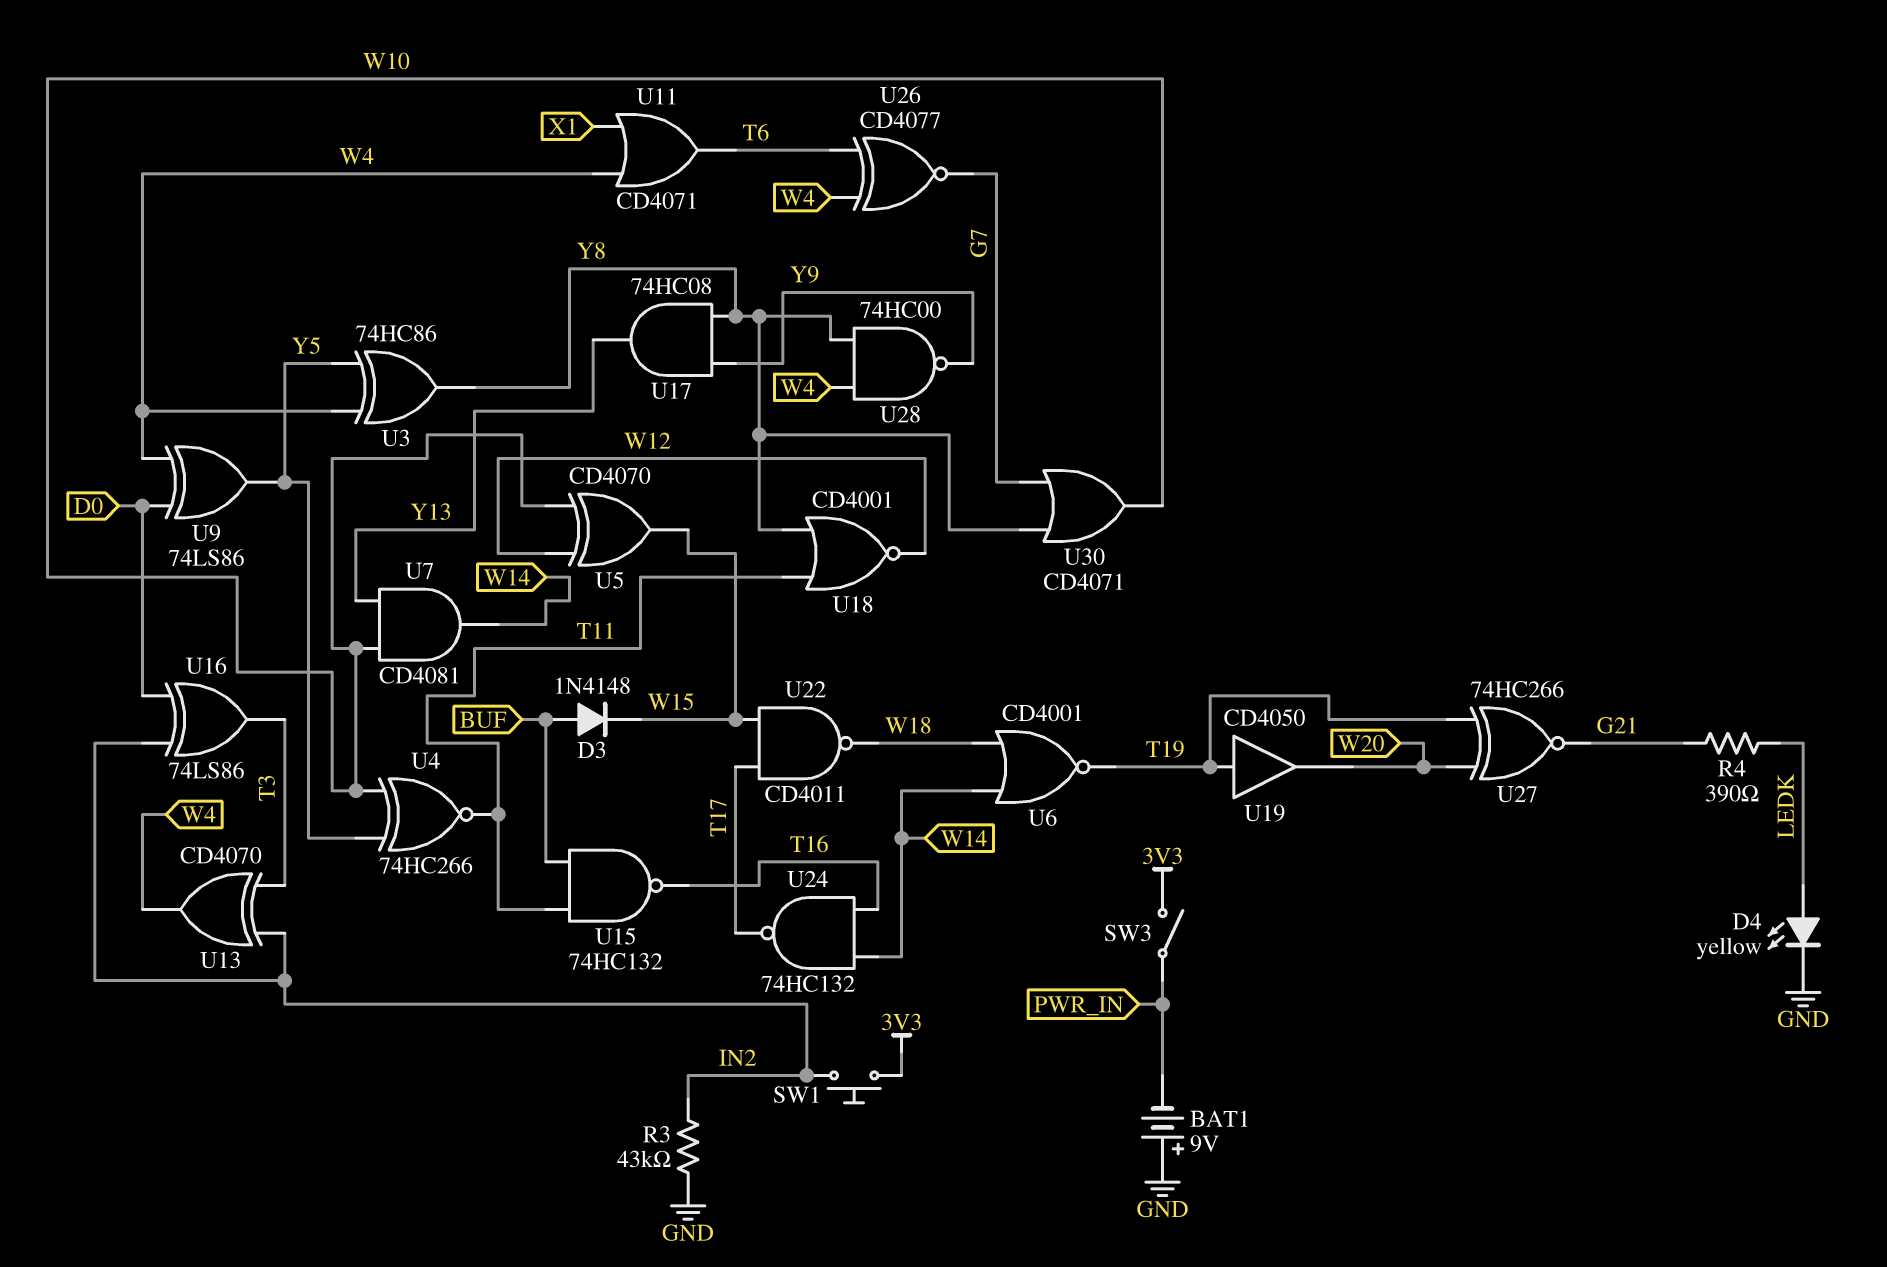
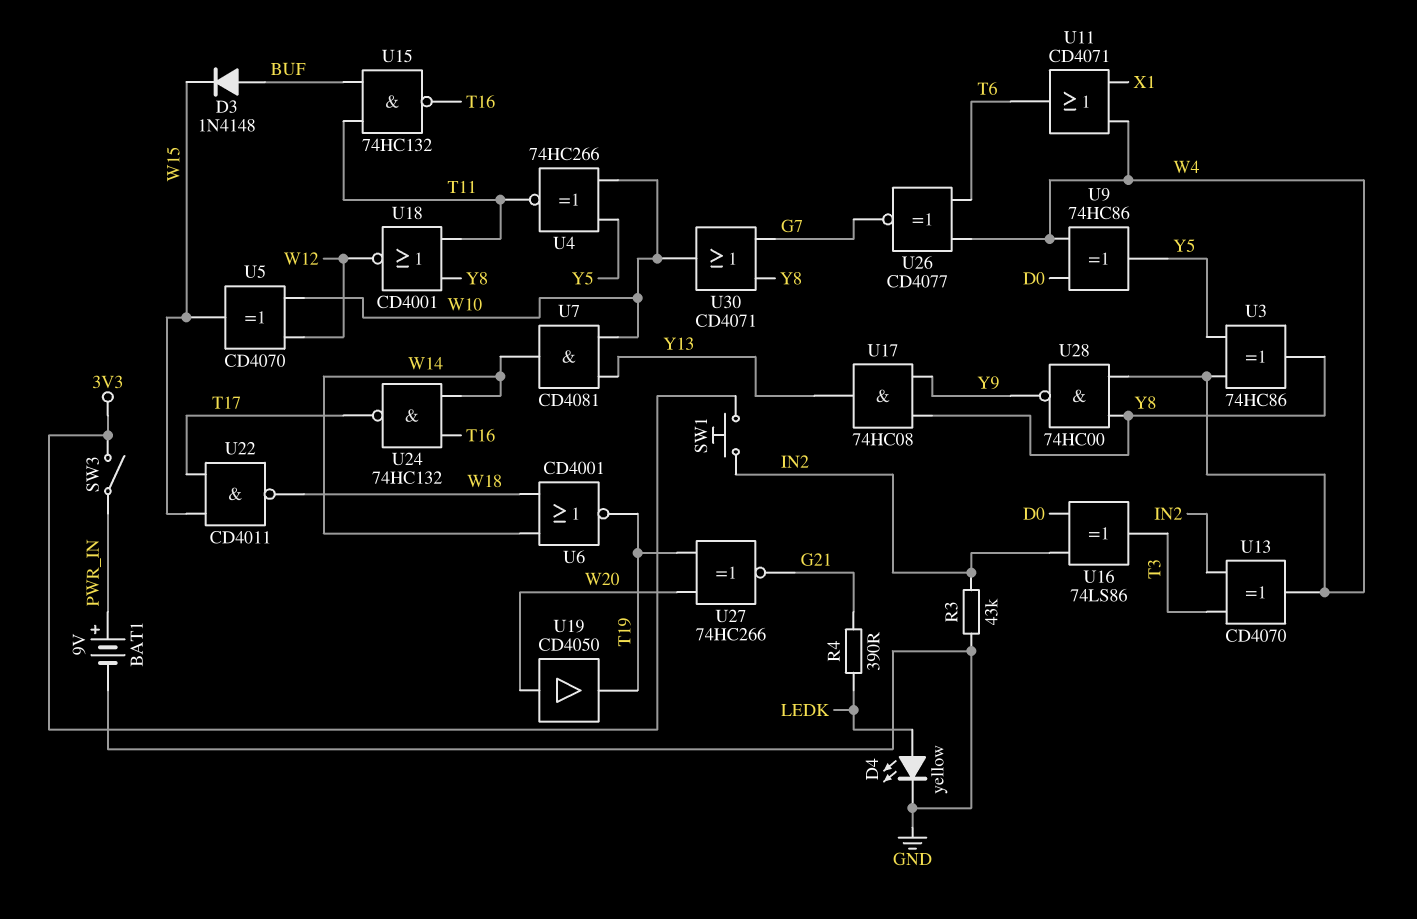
BAT1: 9V (plus GND, minus PWR_IN) -> 9V (plus PWR_IN, minus GND)
U9: XOR 74LS86 (in D0, in W4, out Y5) -> XOR 74HC86 (in D0, in W4, out Y5)
U19: buffer CD4050 (in T19, out W20) -> buffer CD4050 (in W20, out T19)

